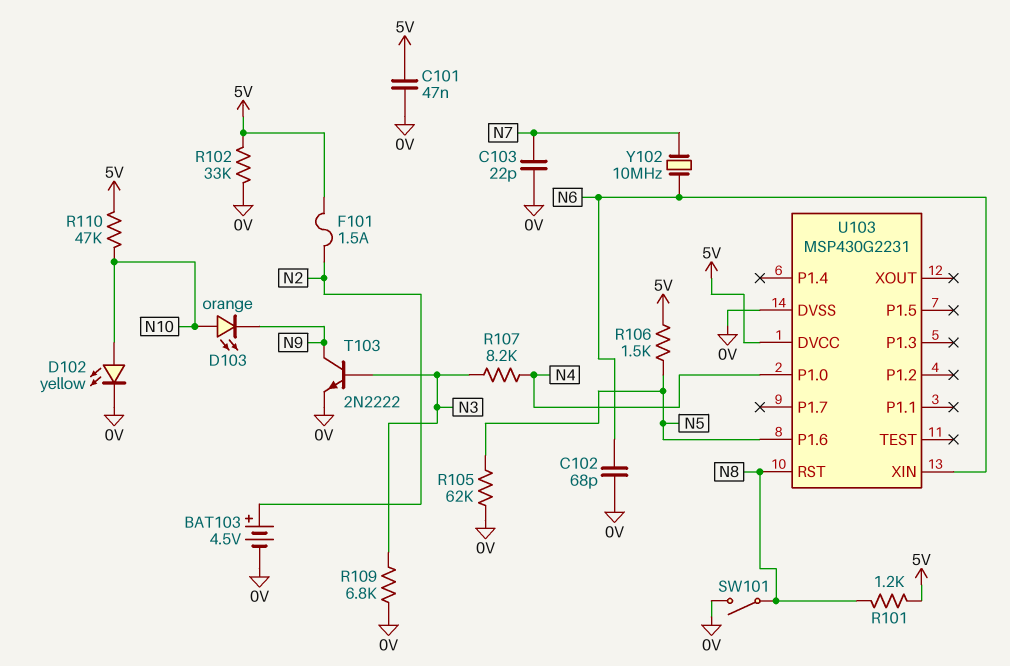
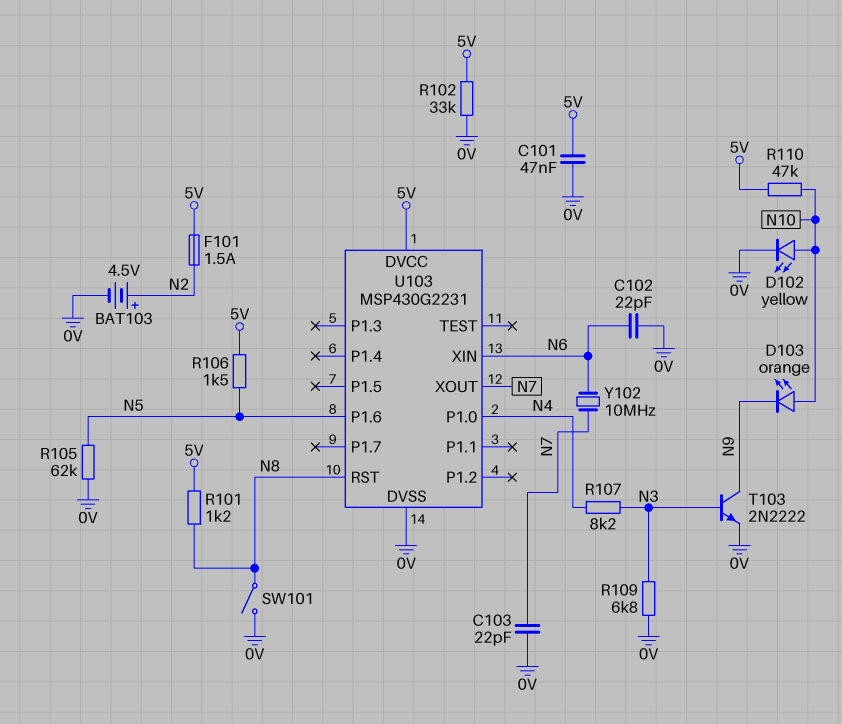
C102: 68pF (0V, N6) -> 22pF (0V, N6)
U103 pin XOUT: none -> N7

